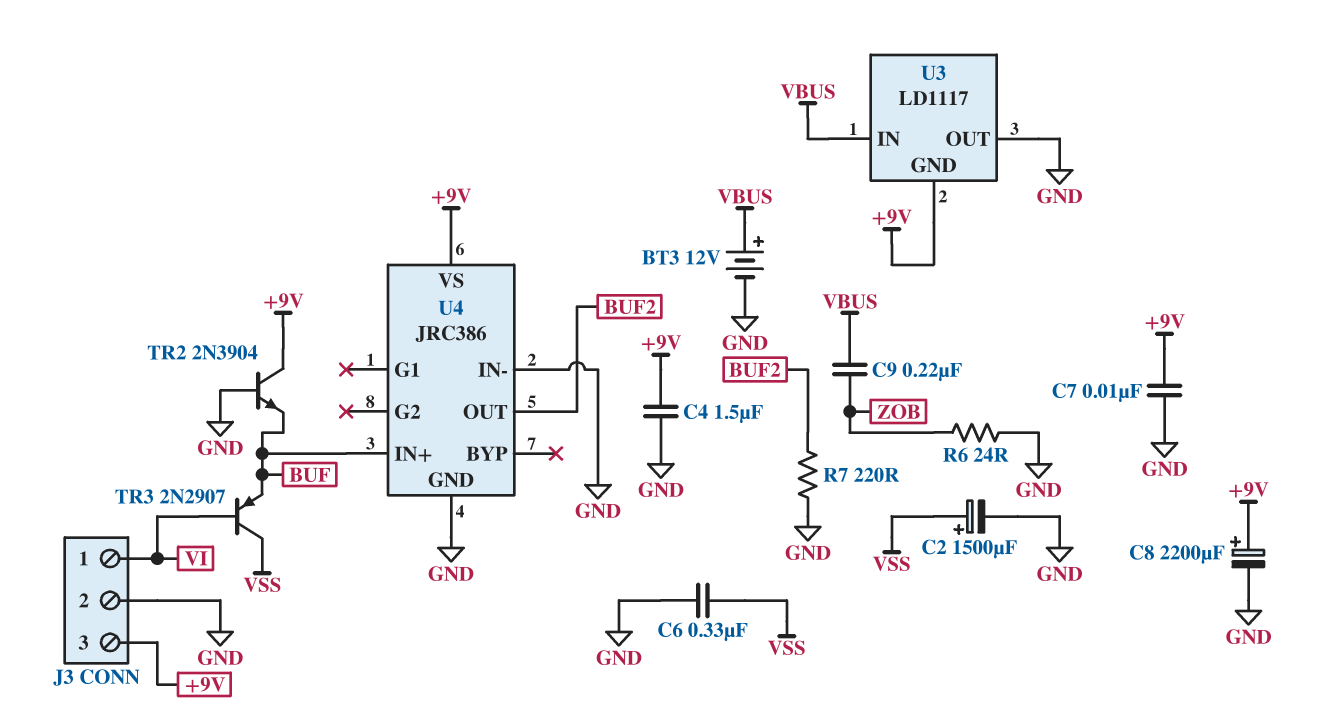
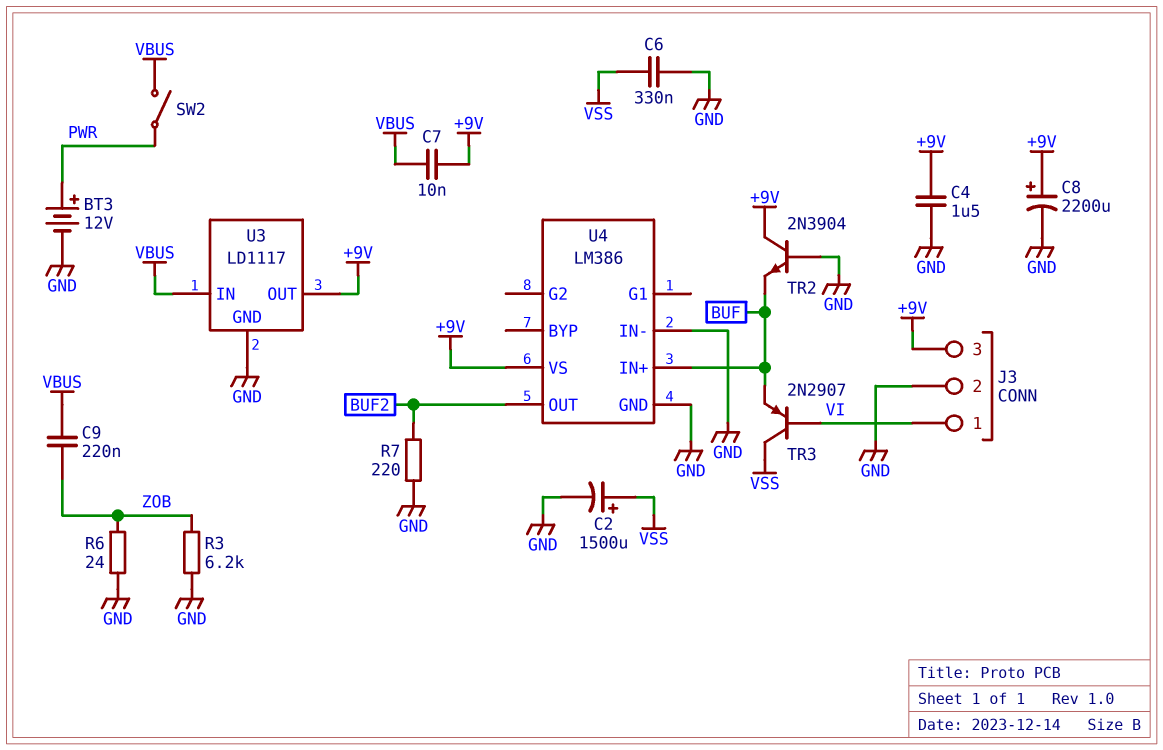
BT3: 12V (plus VBUS, minus GND) -> 12V (plus PWR, minus GND)
C7: 10nF (+9V, GND) -> 10nF (+9V, VBUS)
R3: none -> 6.2k (GND, ZOB)
SW2: none -> switch (PWR, VBUS)
U3 pin GND: +9V -> GND
U3 pin OUT: GND -> +9V
U4: JRC386 -> LM386

